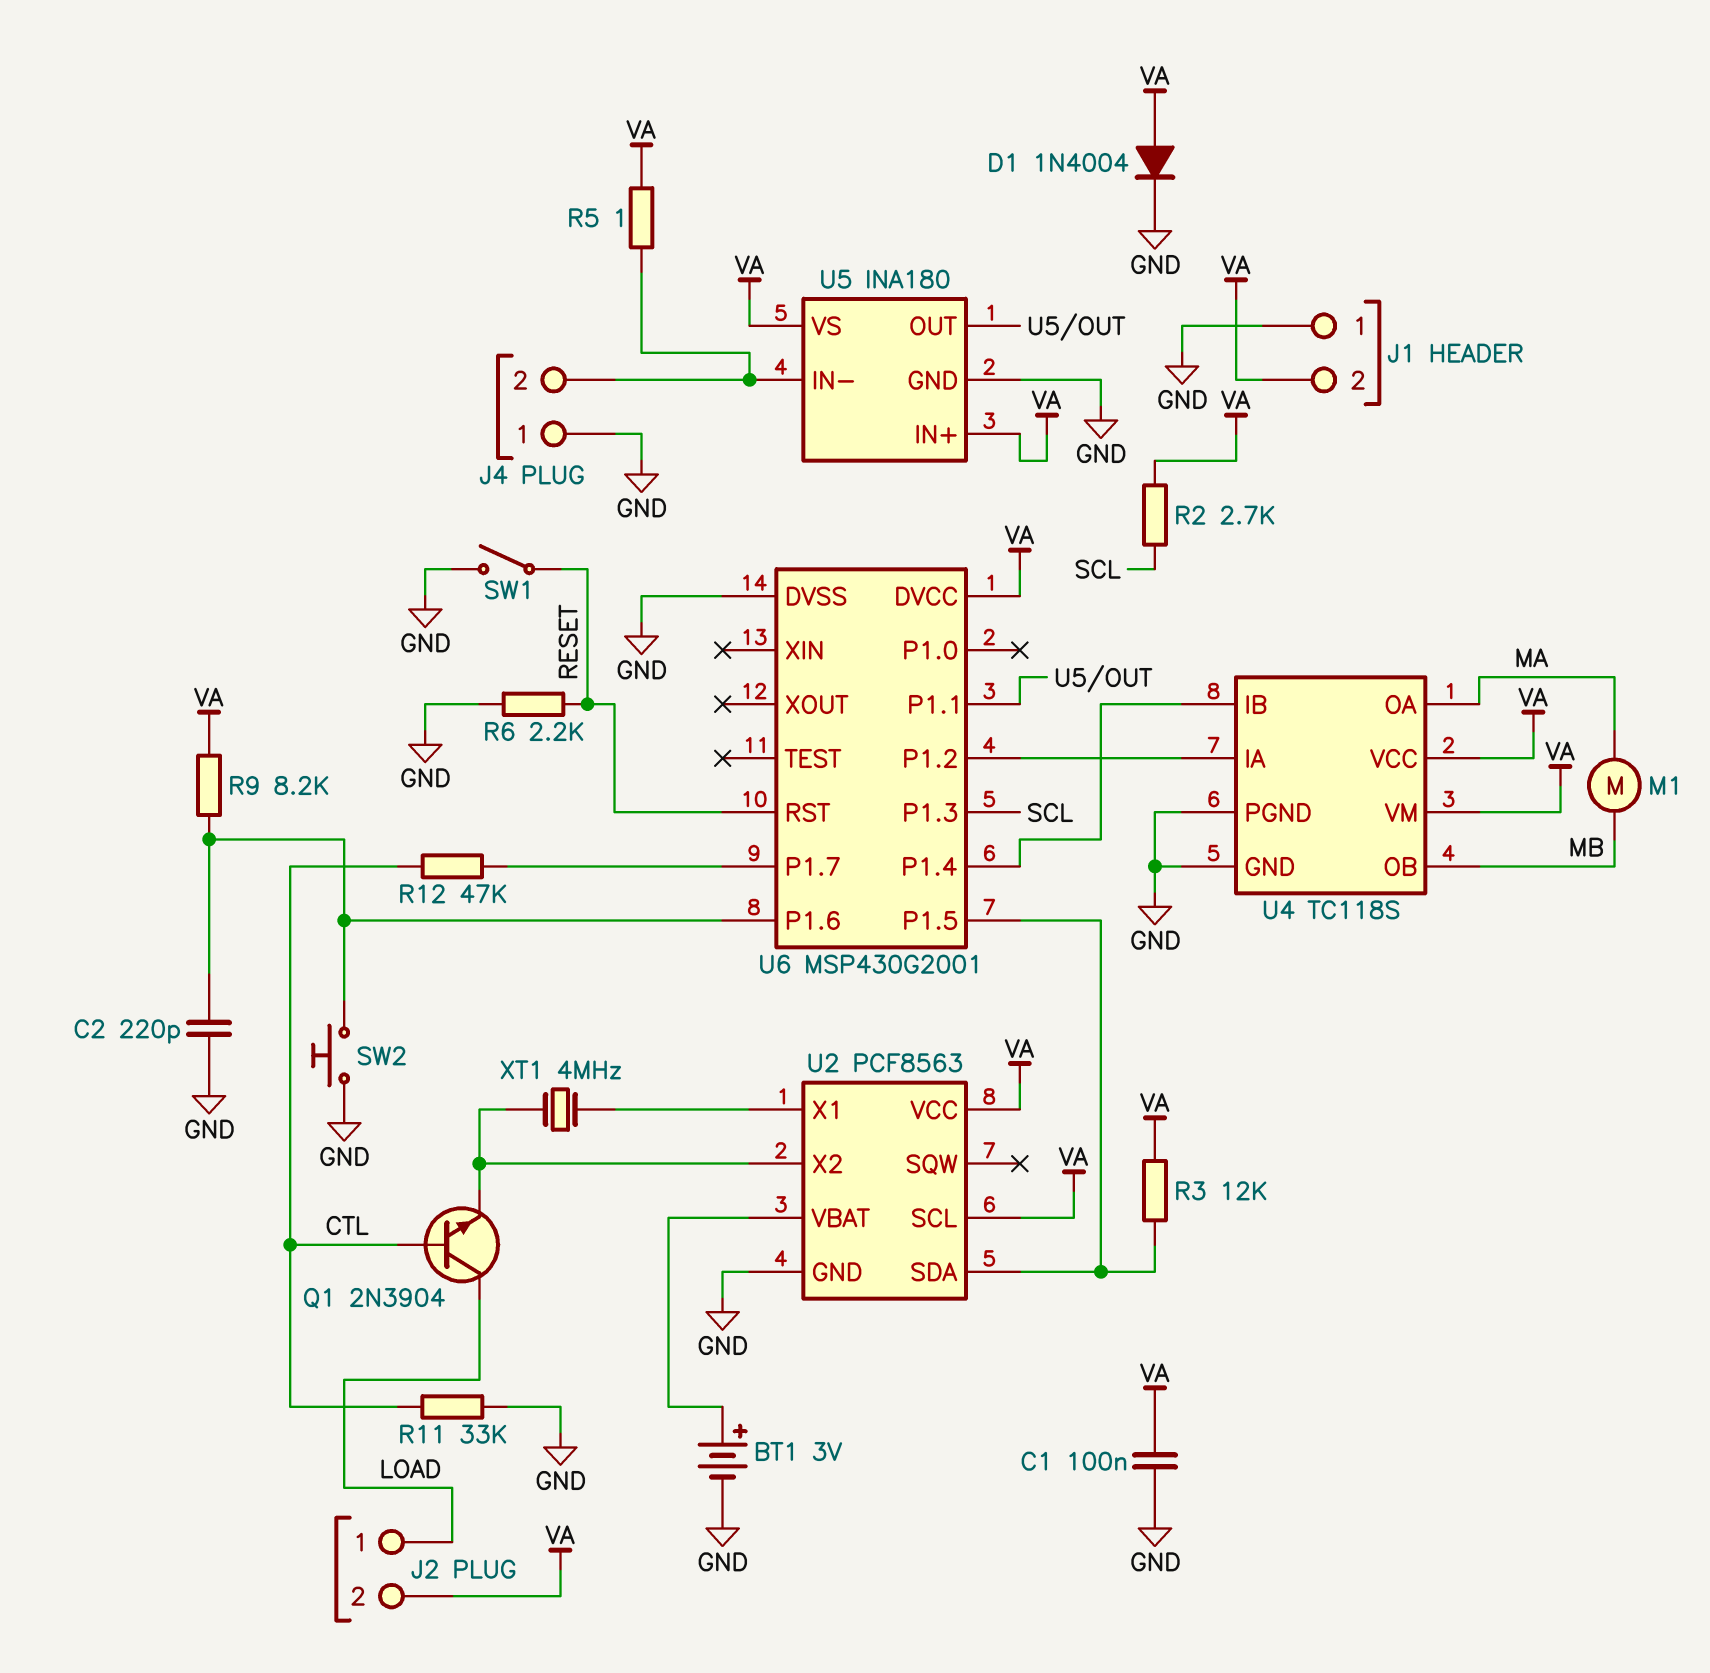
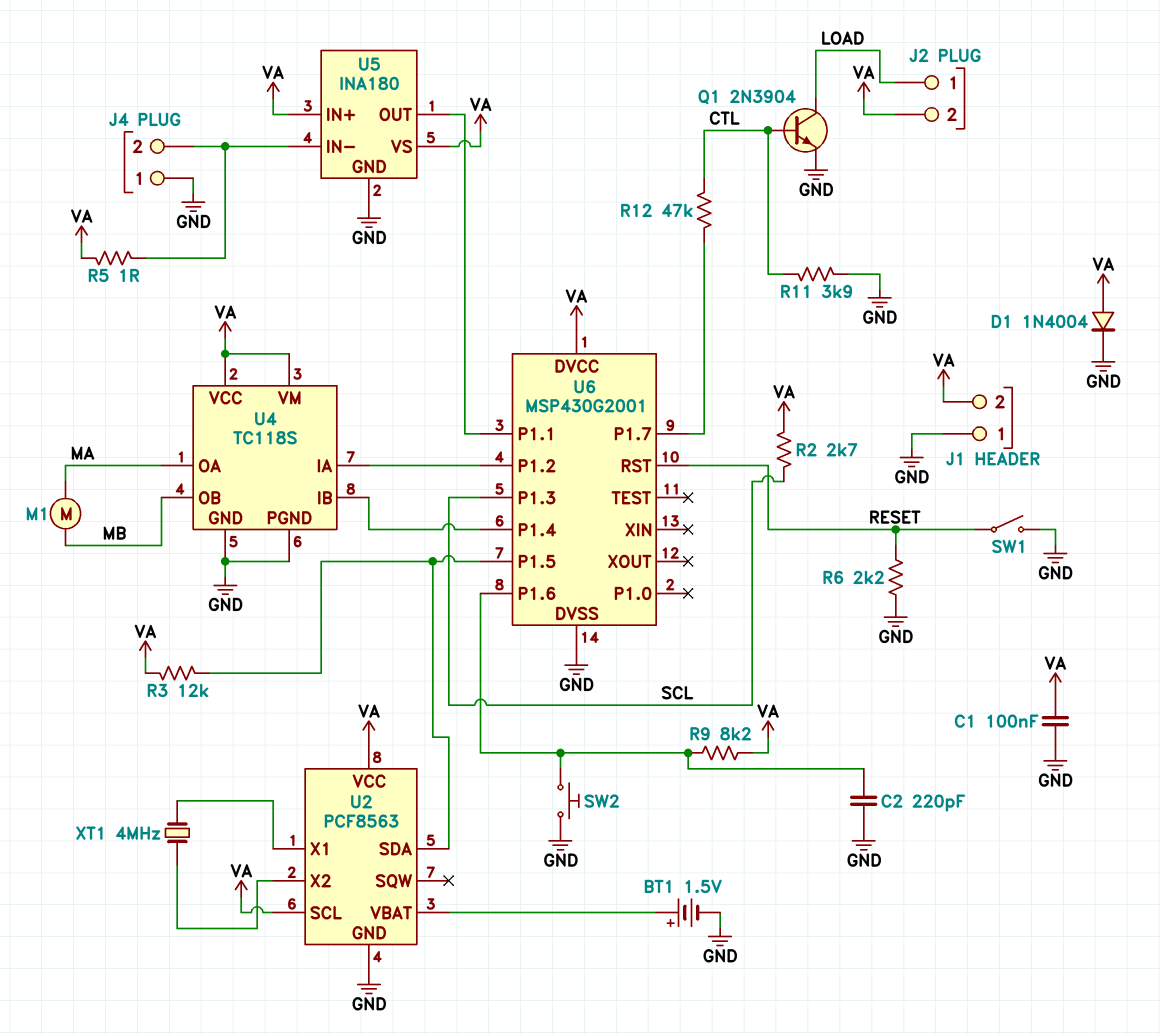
BT1: 3V (plus U2/VBAT, minus GND) -> 1.5V (plus U2/VBAT, minus GND)
Q1: NPN 2N3904 (B CTL, C LOAD, E U2/X2) -> NPN 2N3904 (B CTL, C LOAD, E GND)
R11: 33k (CTL, GND) -> 3.9k (CTL, GND)

